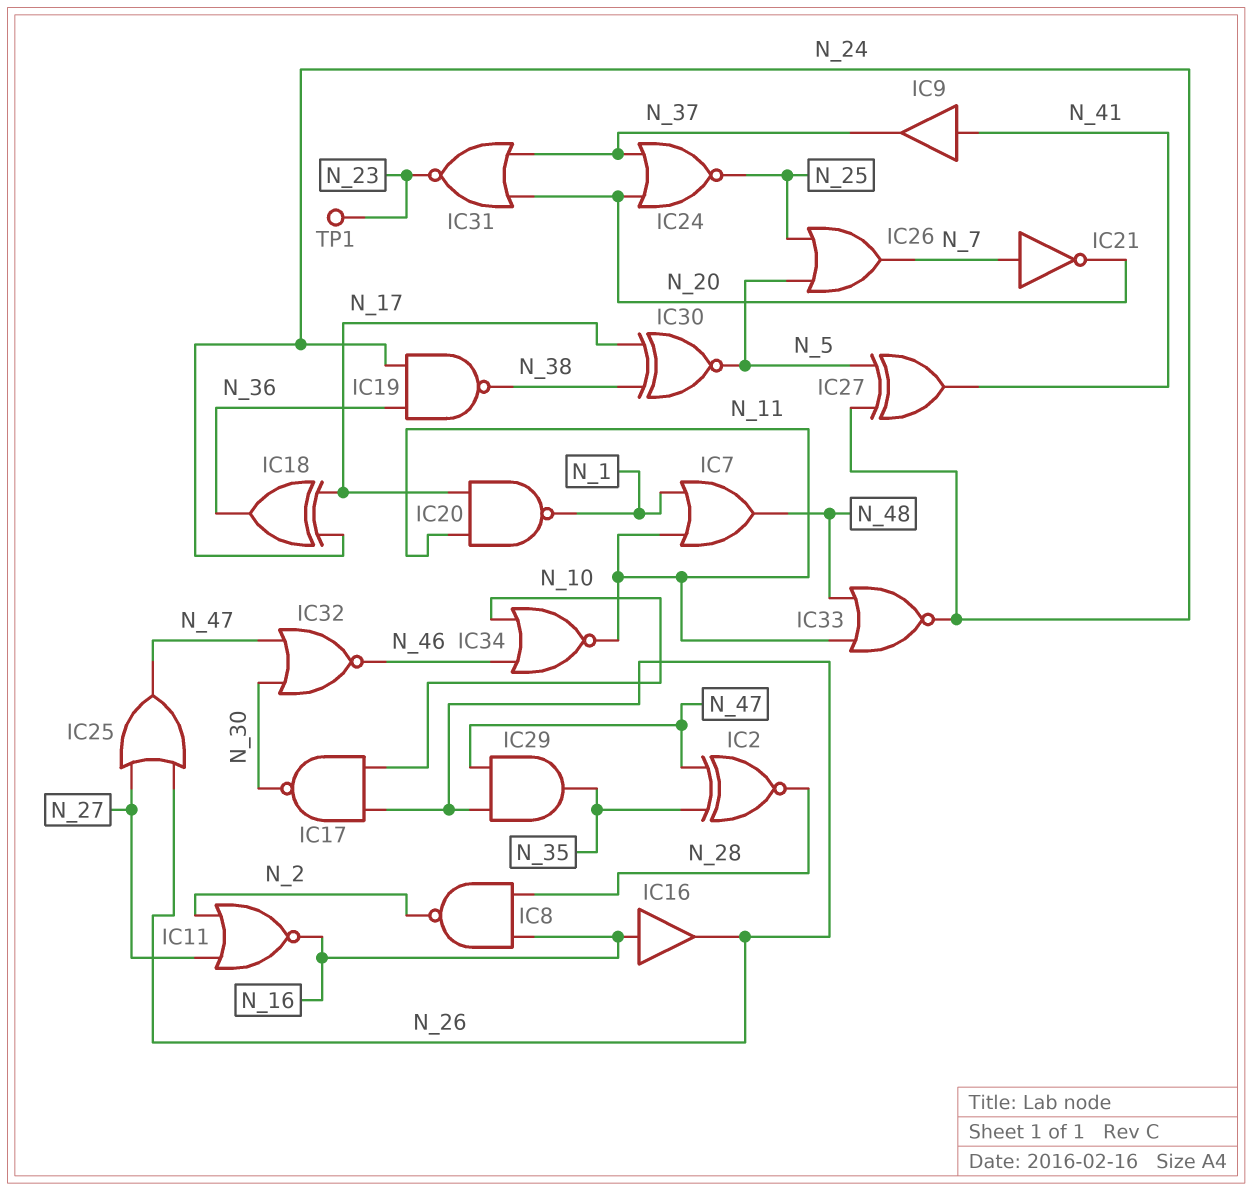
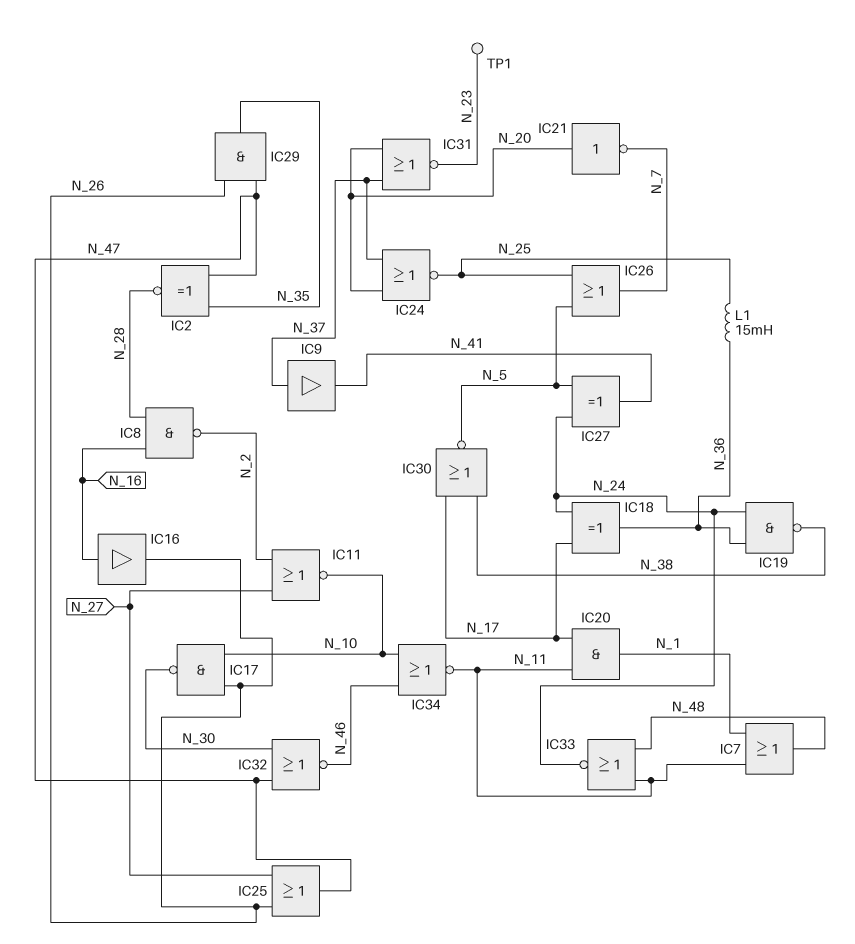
IC9: buffer (in N_41, out N_37) -> buffer (in N_37, out N_41)
IC11: NOR (in N_2, in N_27, out N_16) -> NOR (in N_2, in N_27, out N_10)
IC20: NAND (in N_11, in N_17, out N_1) -> AND (in N_11, in N_17, out N_1)
IC21: NOT (in N_7, out N_20) -> NOT (in N_20, out N_7)
IC30: XNOR (in N_17, in N_38, out N_5) -> NOR (in N_17, in N_38, out N_5)
L1: none -> 15mH (N_25, N_36)

